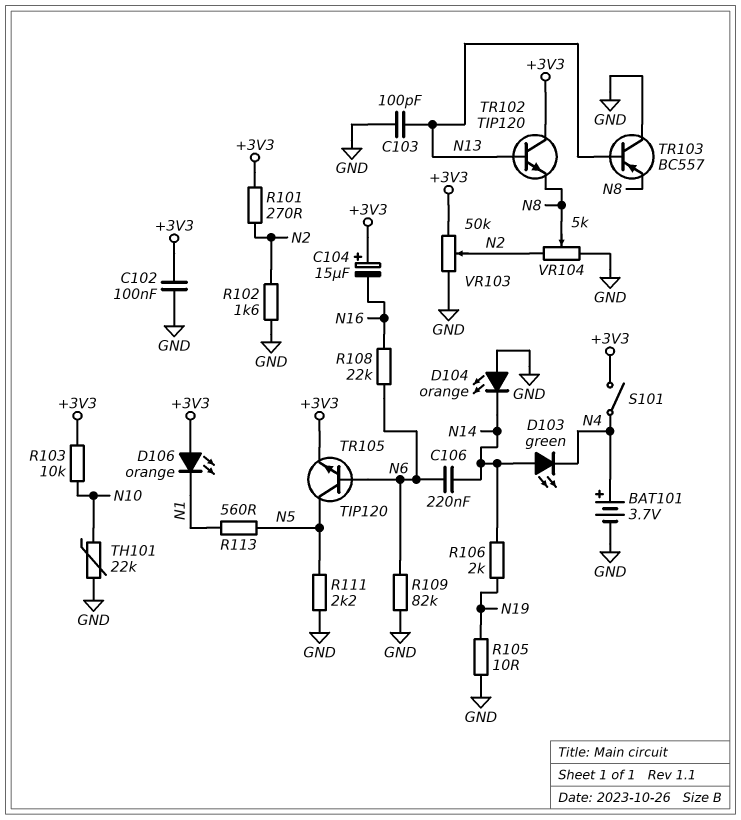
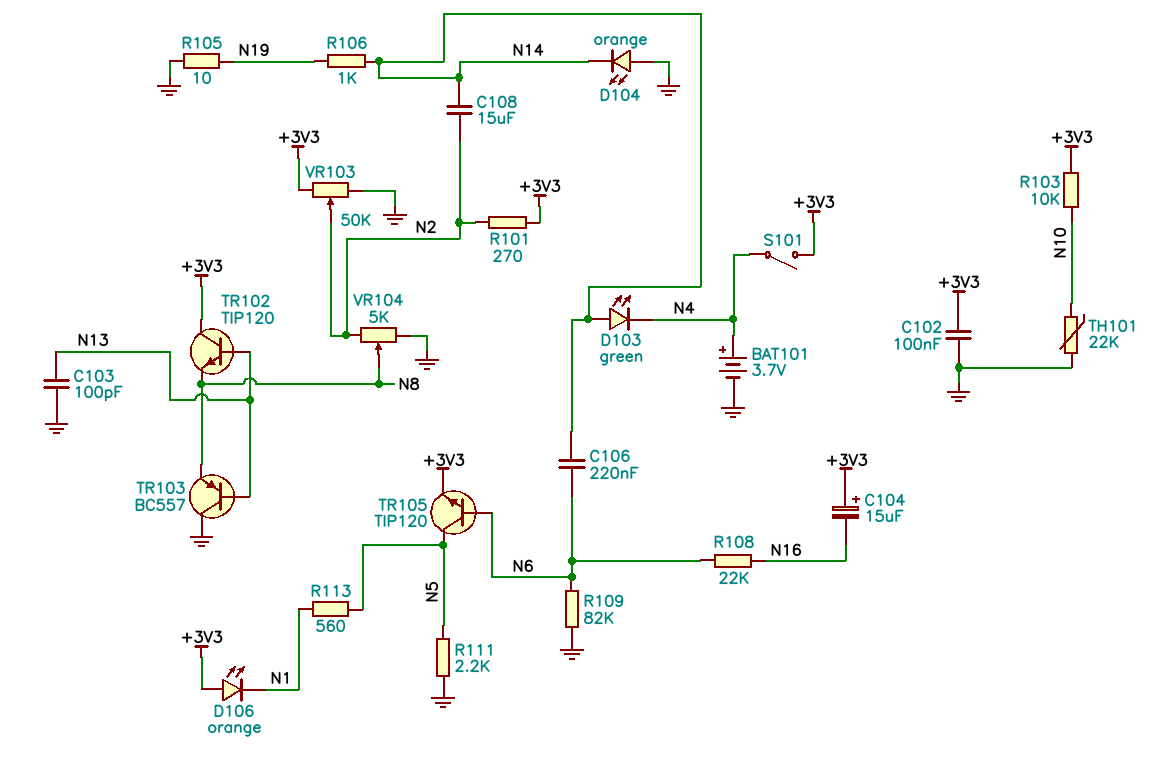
C108: none -> 15uF (N2, N14)
R102: 1.6k (GND, N2) -> none
R106: 2k (N14, N19) -> 1k (N14, N19)

